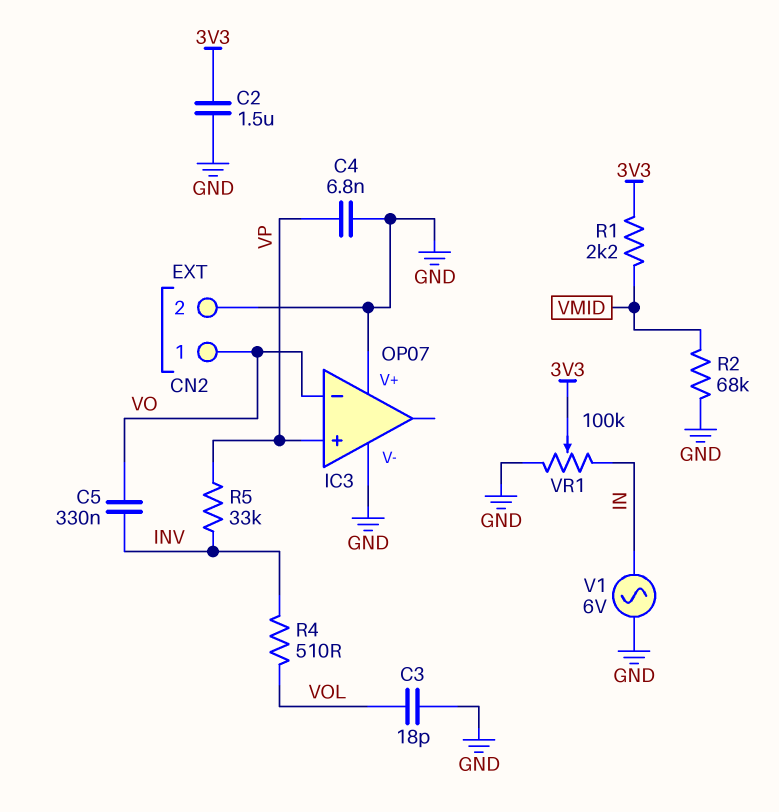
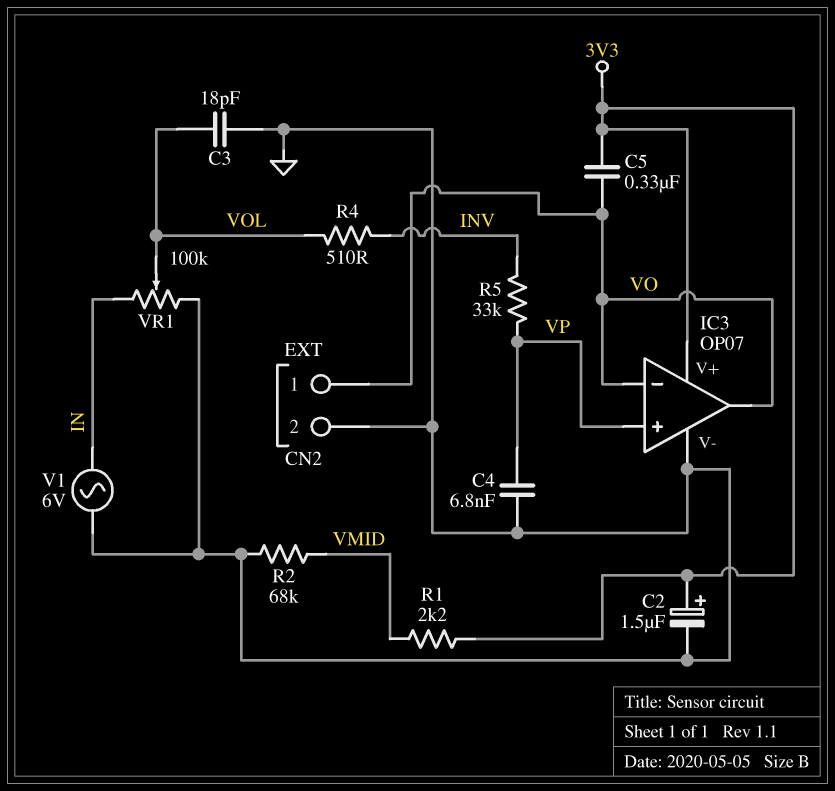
C2: 1.5uF (3V3, GND) -> 1.5uF (plus 3V3, minus GND)
C5: 330nF (INV, VO) -> 330nF (3V3, VO)
IC3 pin V+: GND -> 3V3
IC3 pin out: none -> VO
VR1: 100k (GND, IN, wiper 3V3) -> 100k (GND, IN, wiper VOL)

